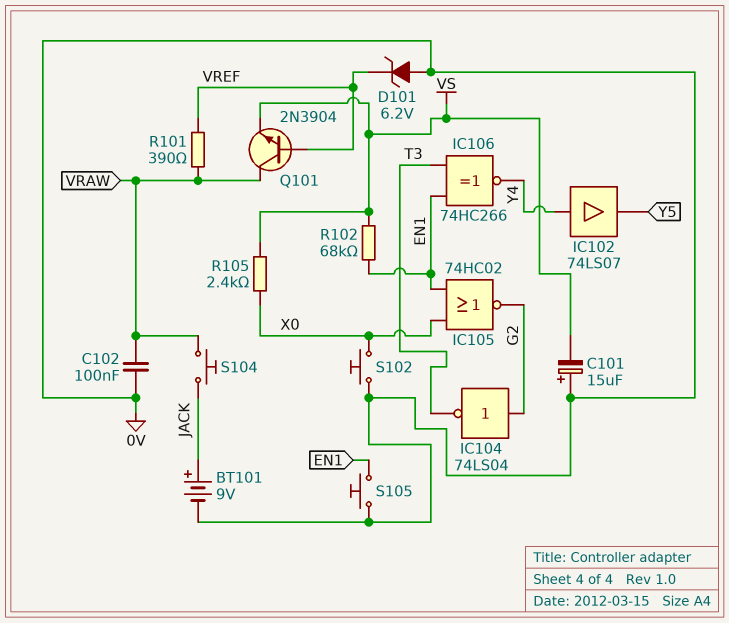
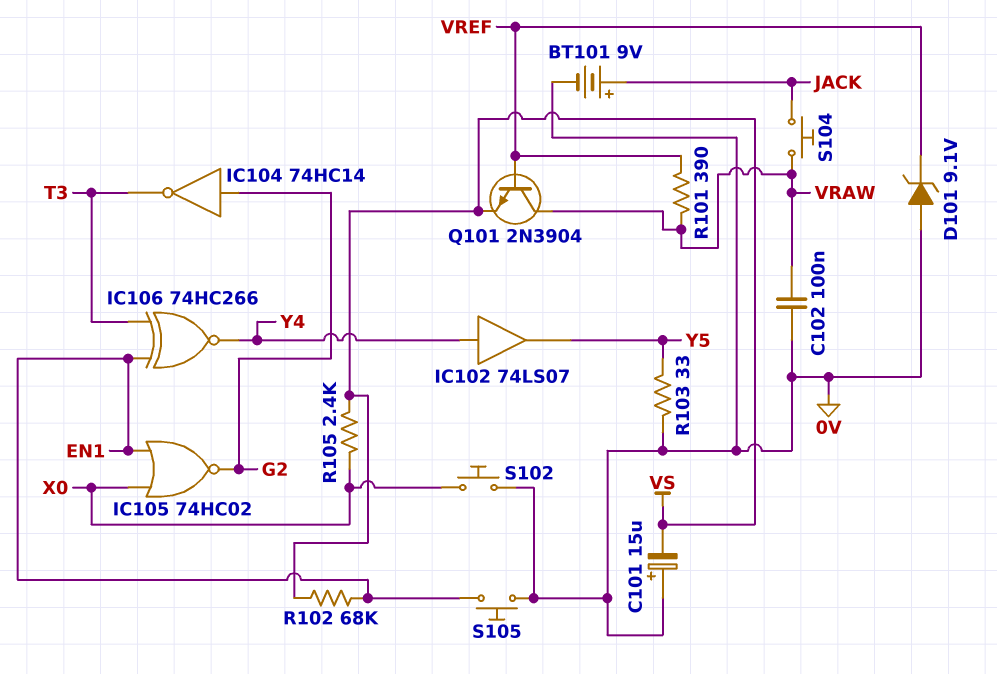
D101: zener 6.2V (A 0V, K VREF) -> zener 9.1V (A 0V, K VREF)
IC104: NOT 74LS04 (in G2, out T3) -> NOT 74HC14 (in G2, out T3)
R103: none -> 33 (0V, Y5)

